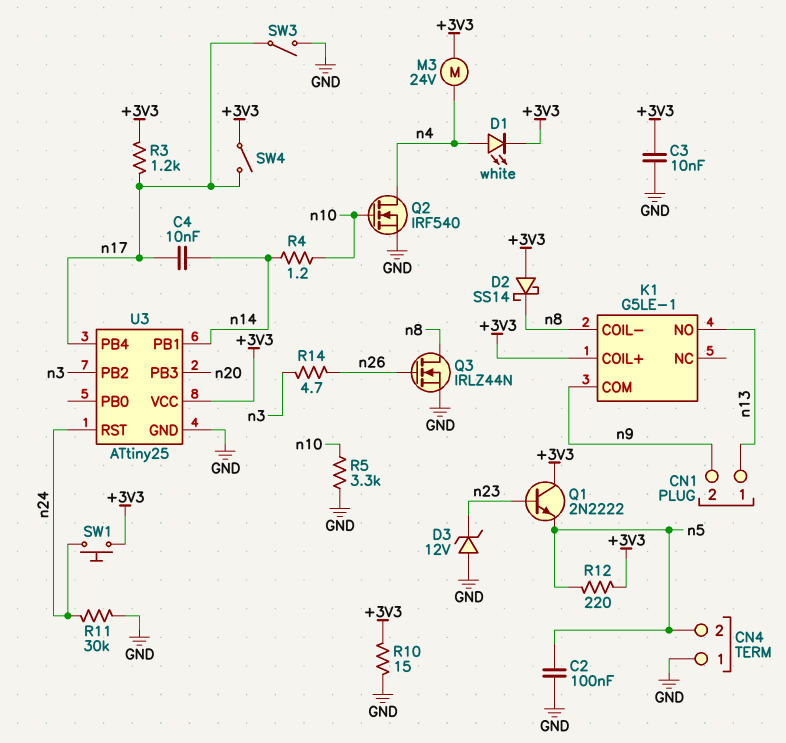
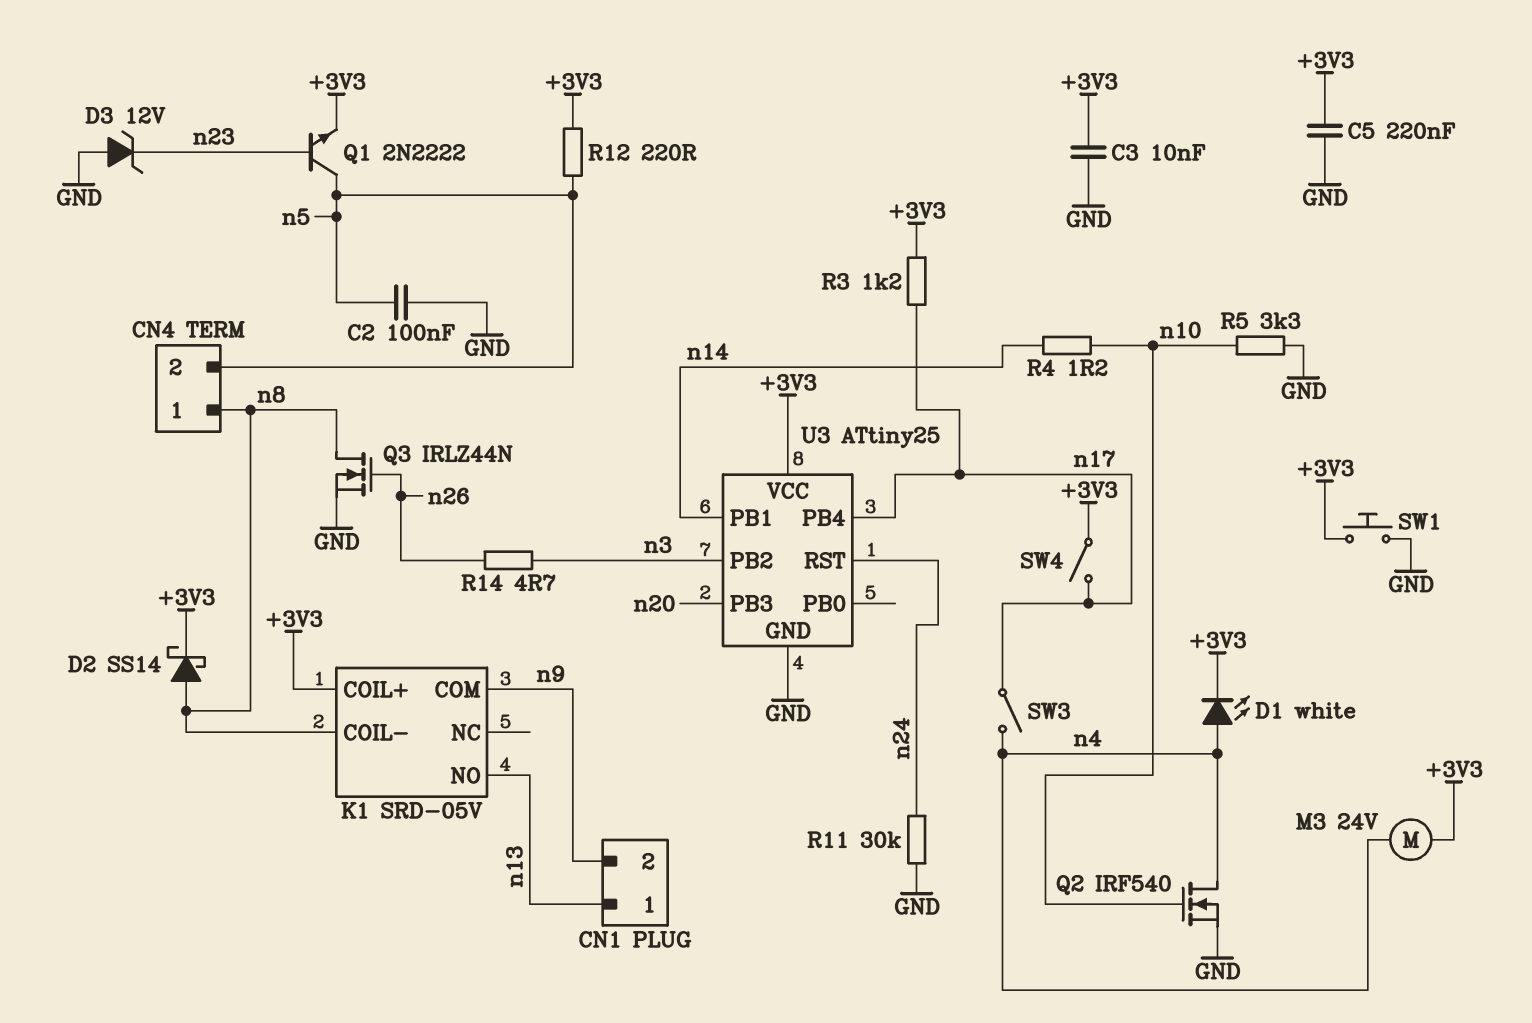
C4: 10nF (n14, n17) -> none
C5: none -> 220nF (+3V3, GND)
CN4 pin 1: GND -> n8
D2: schottky SS14 (A +3V3, K n8) -> schottky SS14 (A n8, K +3V3)
K1: G5LE-1 -> SRD-05V
Q1: NPN 2N2222 (B n23, C +3V3, E n5) -> NPN 2N2222 (B n23, C n5, E +3V3)
R10: 15 (+3V3, GND) -> none
SW1: button (+3V3, n24) -> button (+3V3, GND)
SW3: switch (GND, n17) -> switch (n4, n17)

